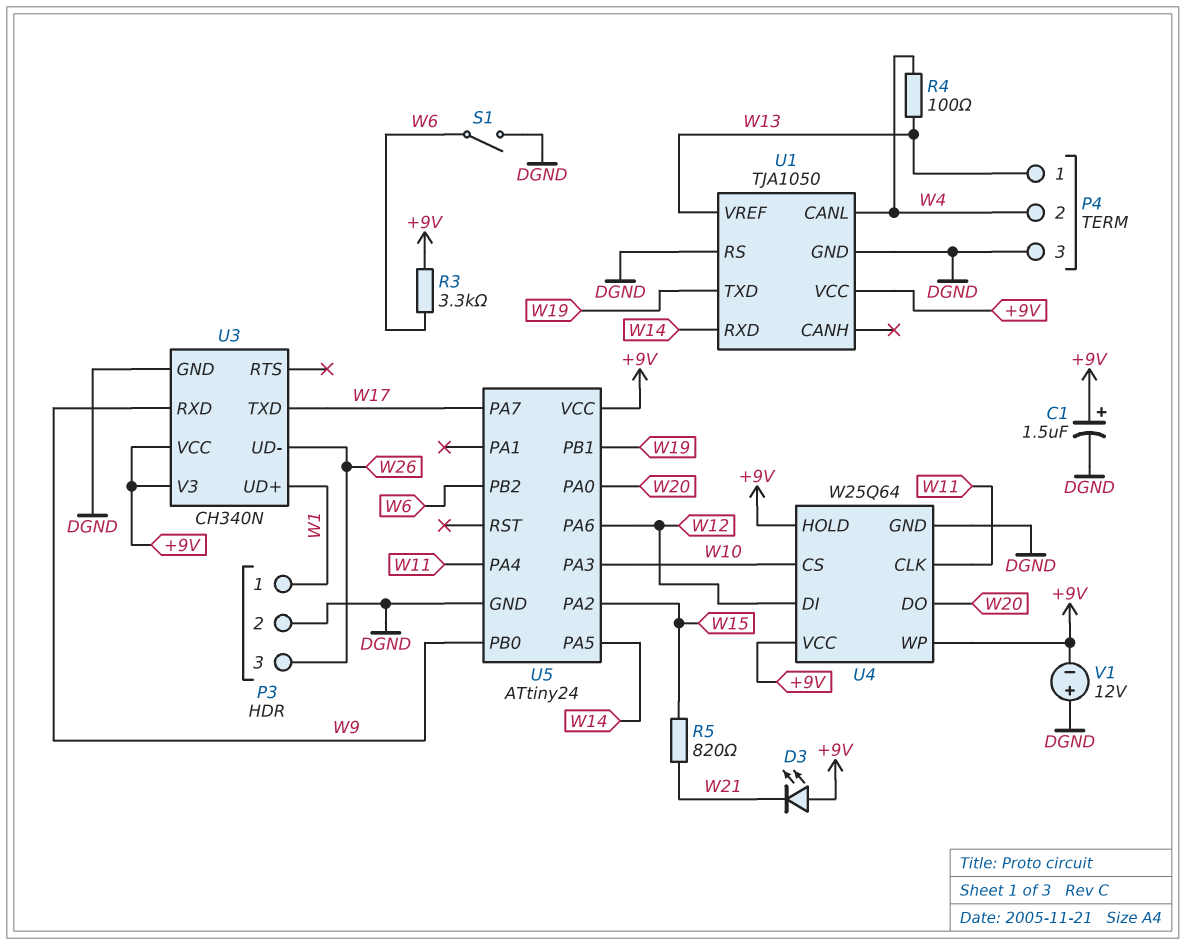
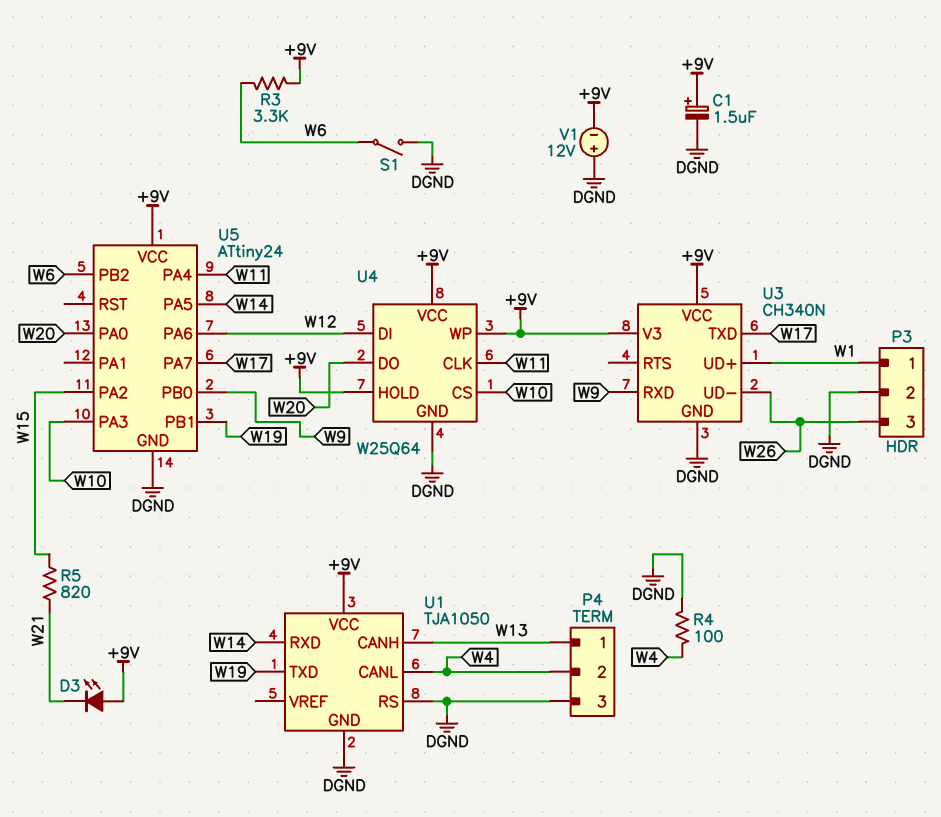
R4: 100 (W4, W13) -> 100 (DGND, W4)
U1 pin CANH: none -> W13
U1 pin VREF: W13 -> none

